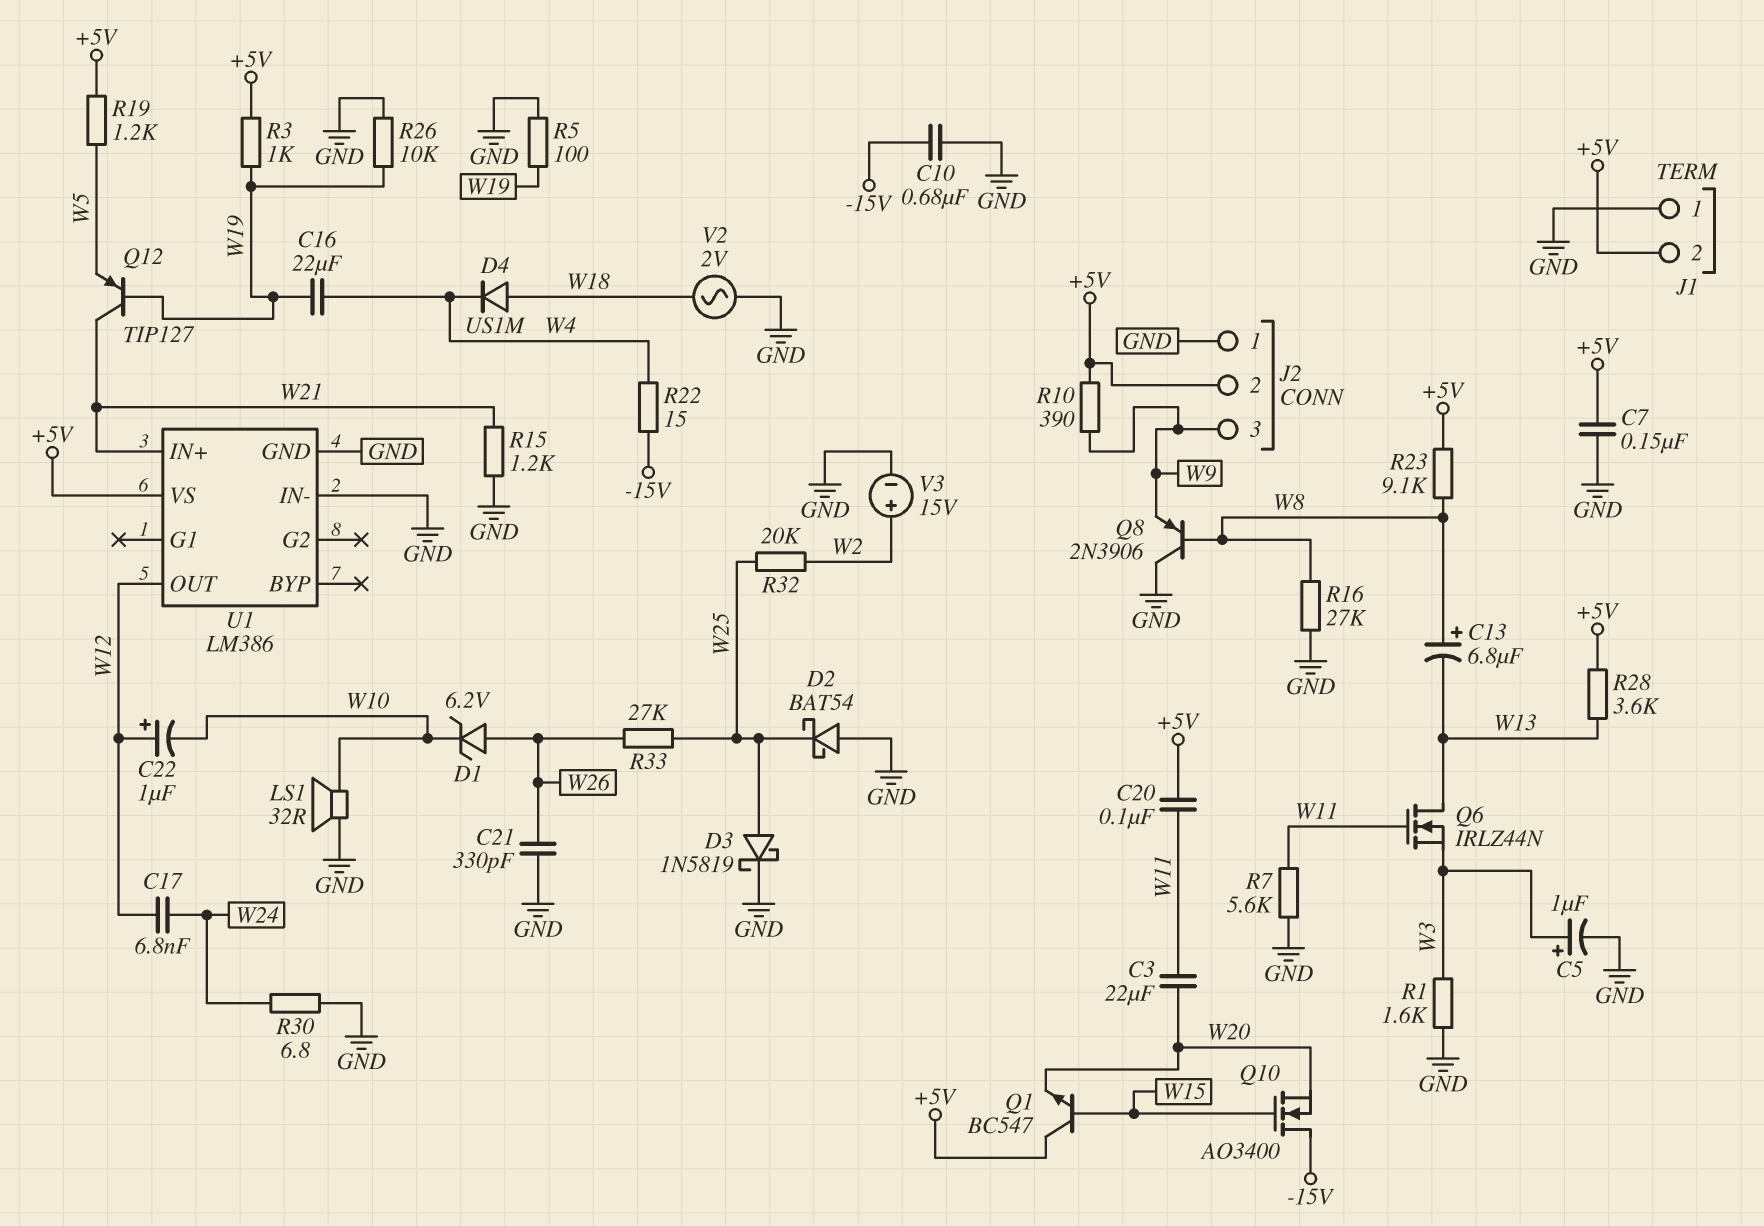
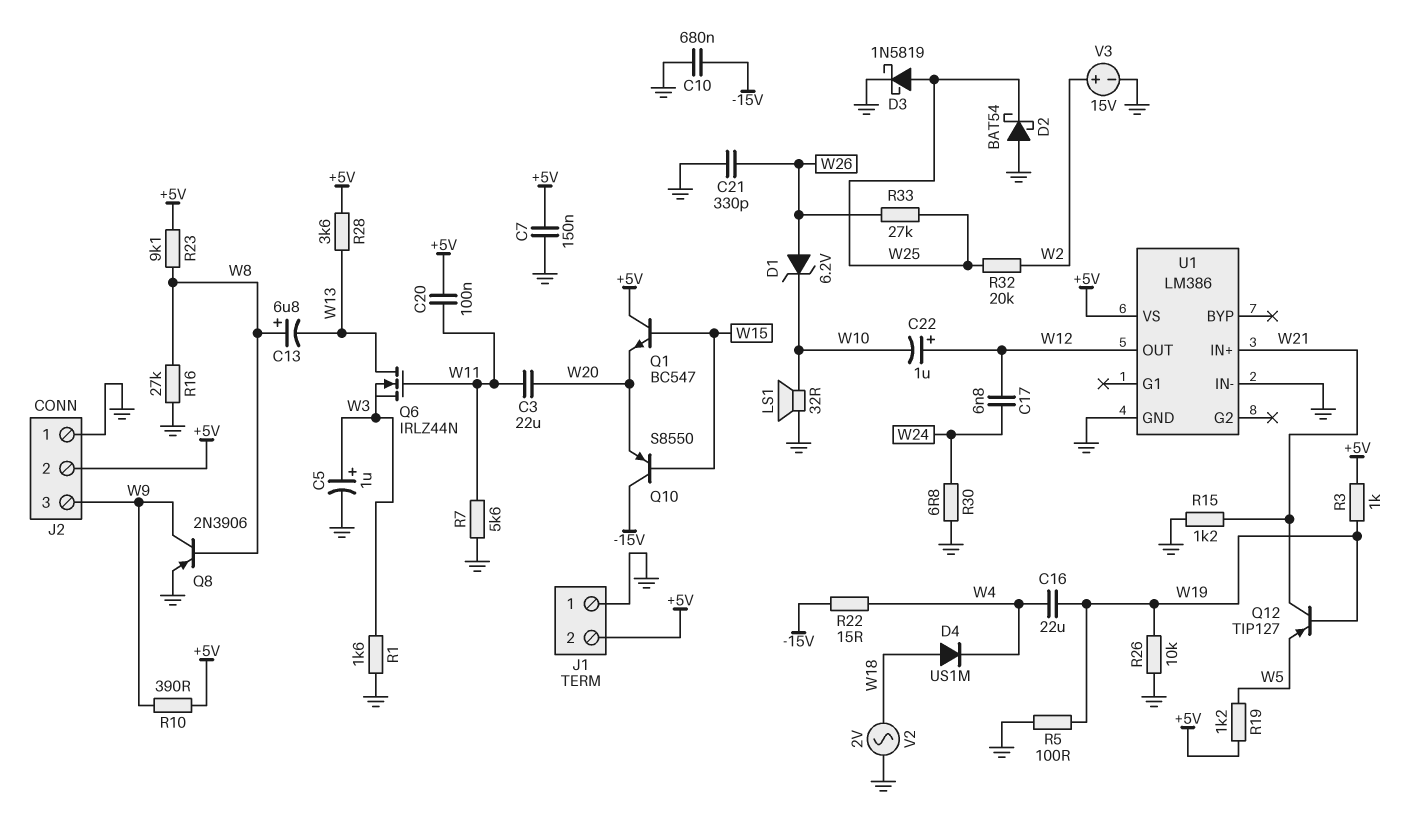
Q8: PNP 2N3906 (B W8, C GND, E W9) -> PNP 2N3906 (B W8, C W9, E GND)
Q10: NMOS AO3400 (G W15, D -15V, S W20) -> PNP S8550 (B W15, C -15V, E W20)

